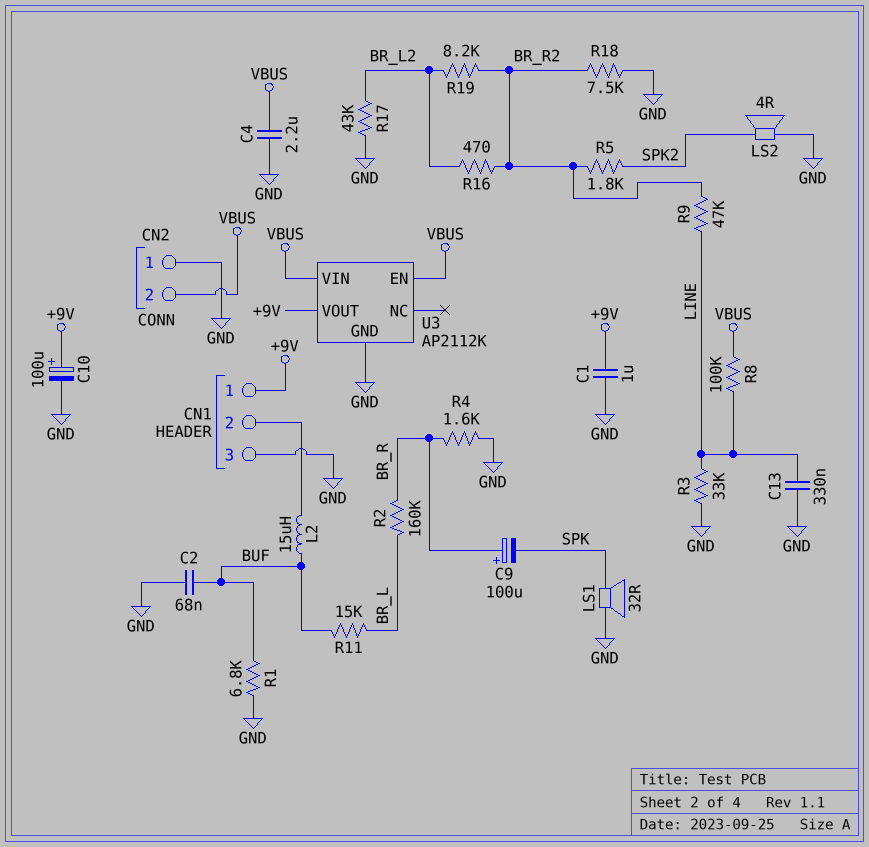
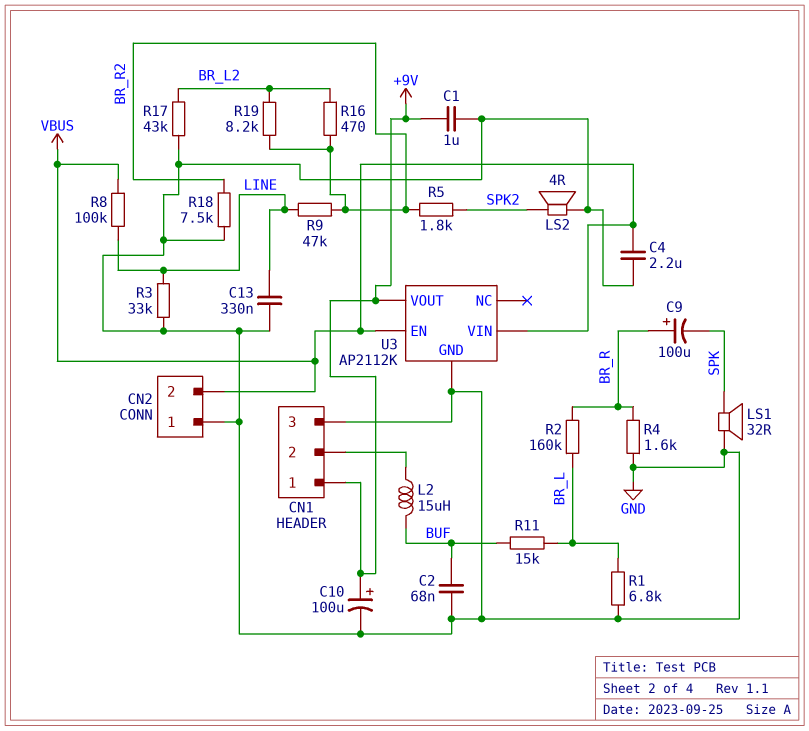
R1: 6.8k (BUF, GND) -> 6.8k (BR_L, GND)

